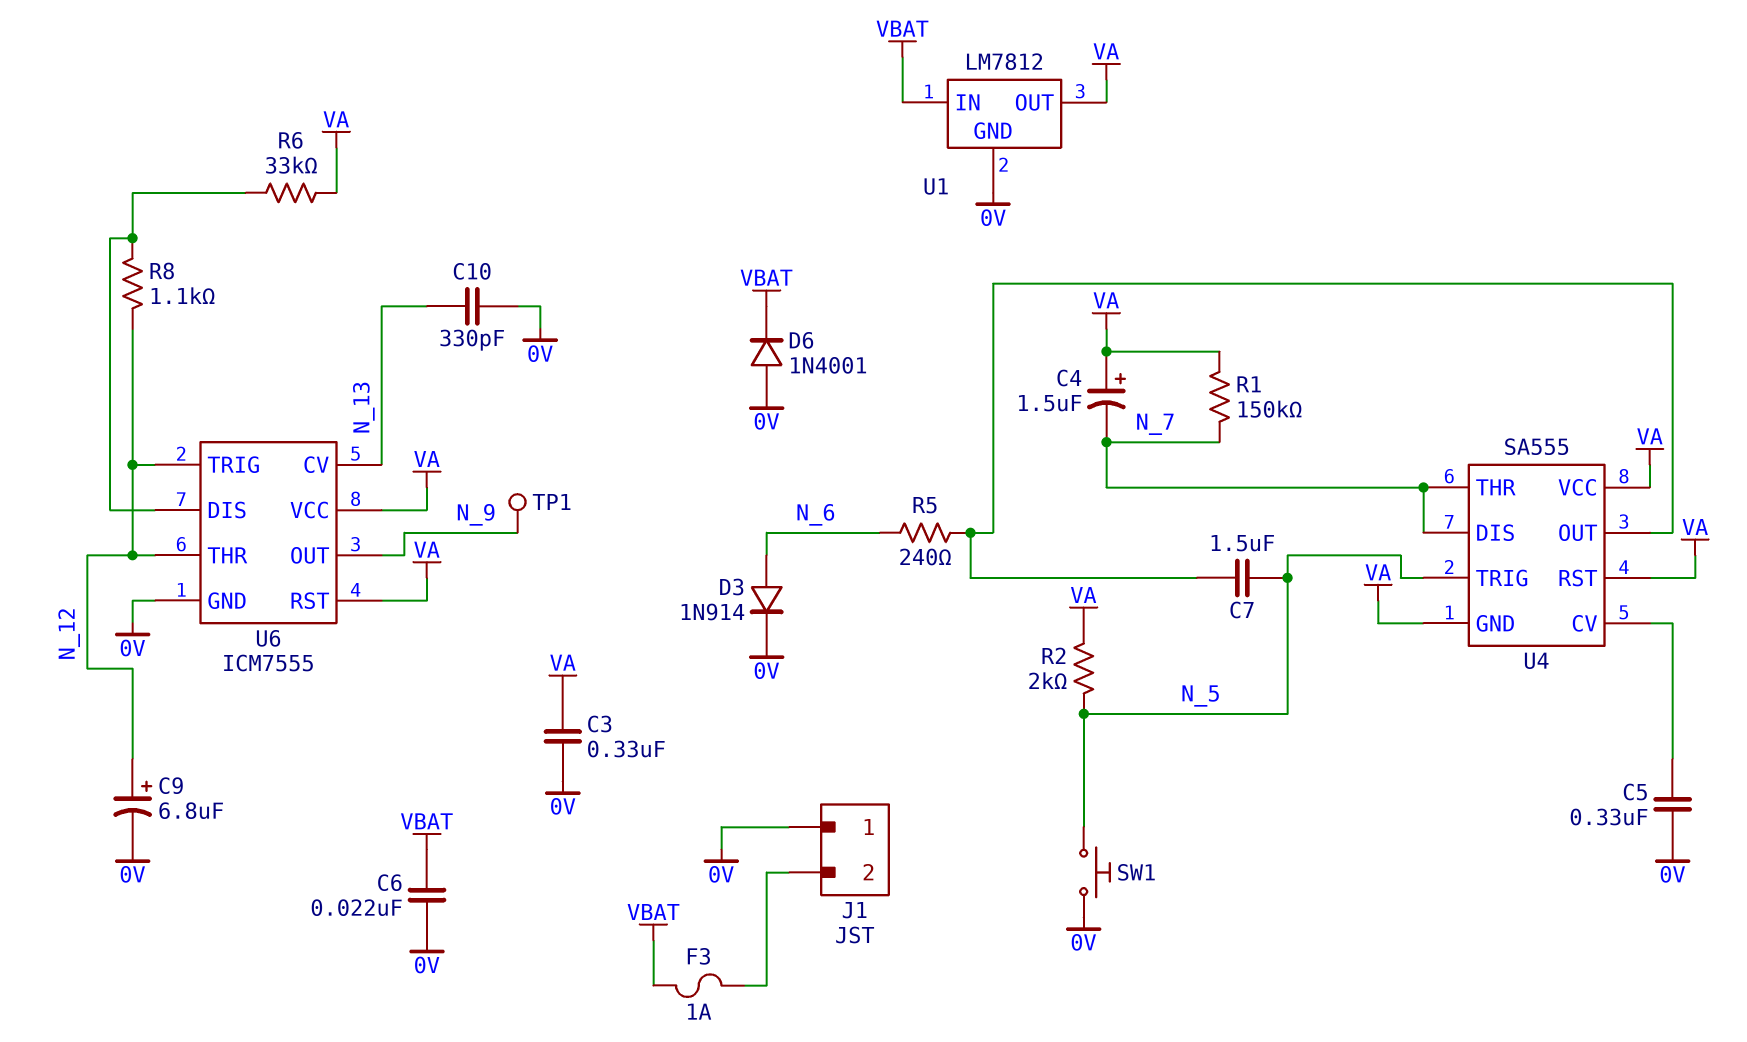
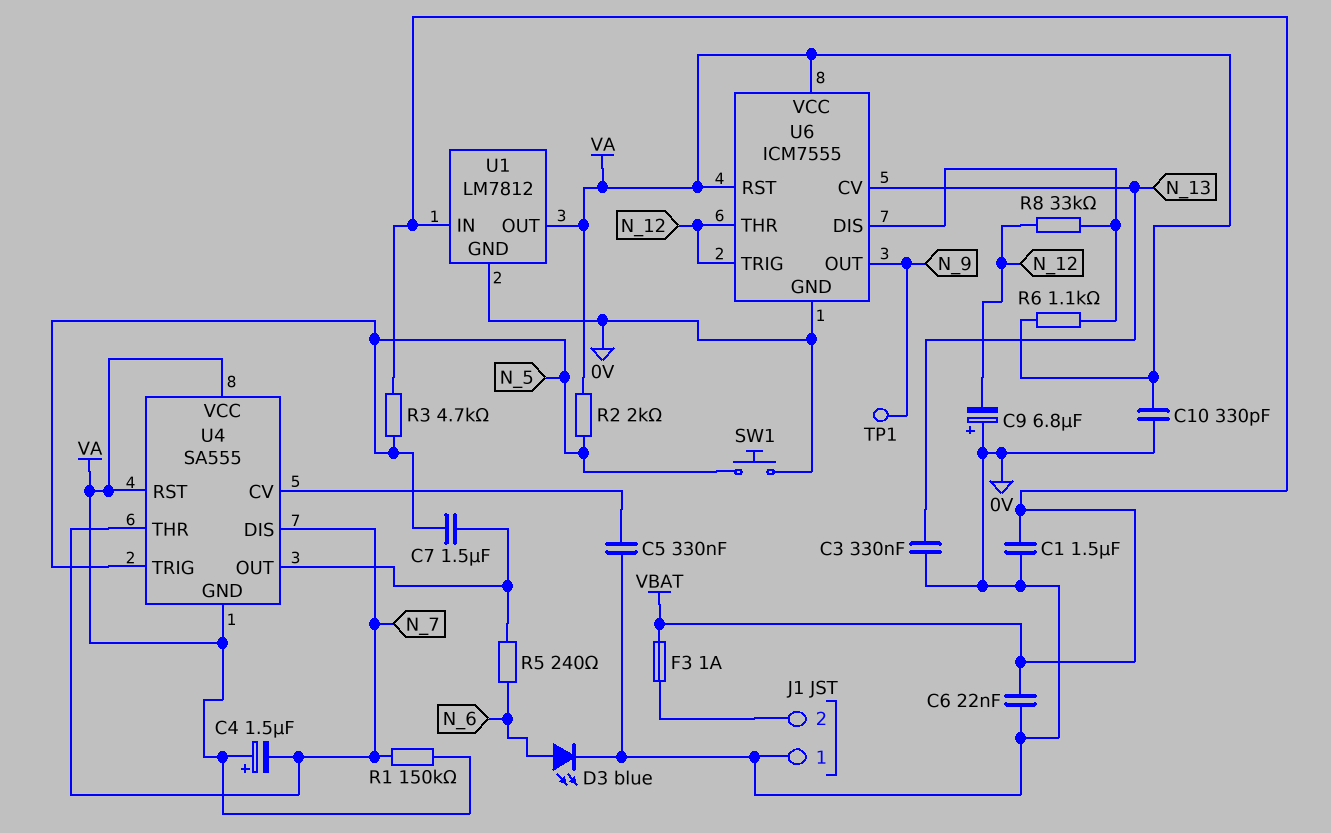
C1: none -> 1.5uF (0V, VBAT)
C3: 330nF (0V, VA) -> 330nF (0V, N_13)
C9: 6.8uF (plus N_12, minus 0V) -> 6.8uF (plus 0V, minus N_12)
C10: 330pF (0V, N_13) -> 330pF (0V, VA)
D3: diode 1N914 (A N_6, K 0V) -> LED blue (A N_6, K 0V)
D6: diode 1N4001 (A 0V, K VBAT) -> none
R3: none -> 4.7k (N_5, VBAT)
R6: 33k (U6/DIS, VA) -> 1.1k (U6/DIS, VA)
R8: 1.1k (N_12, U6/DIS) -> 33k (N_12, U6/DIS)

